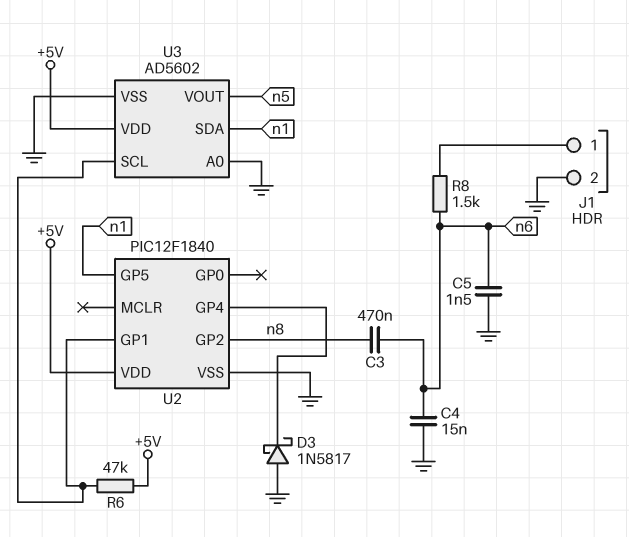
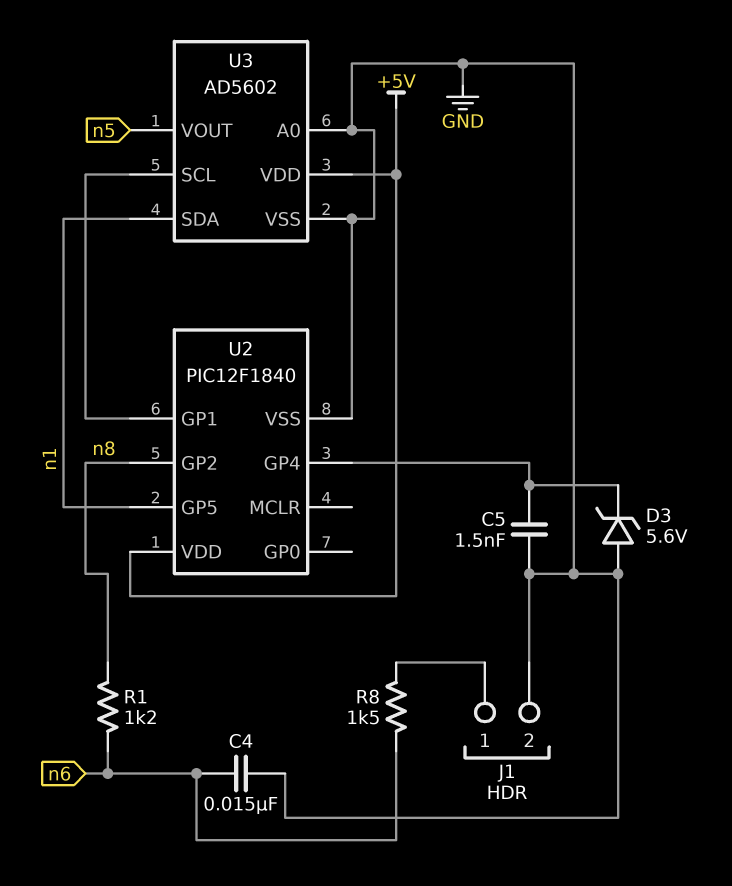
C3: 470nF (n6, n8) -> none
C5: 1.5nF (GND, n6) -> 1.5nF (GND, U2/GP4)
D3: schottky 1N5817 (A GND, K U2/GP4) -> zener 5.6V (A GND, K U2/GP4)
R1: none -> 1.2k (n6, n8)
R6: 47k (+5V, U2/GP1) -> none

